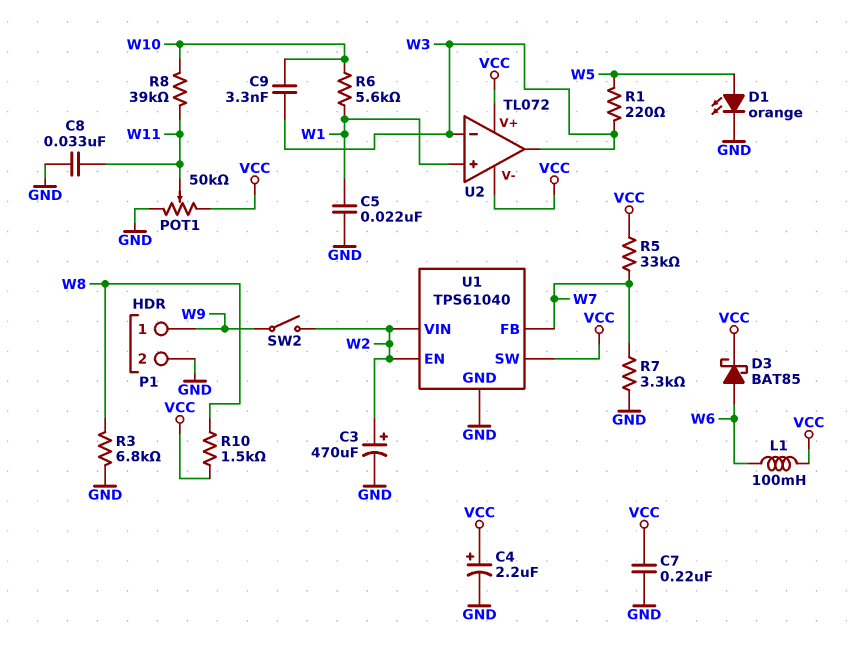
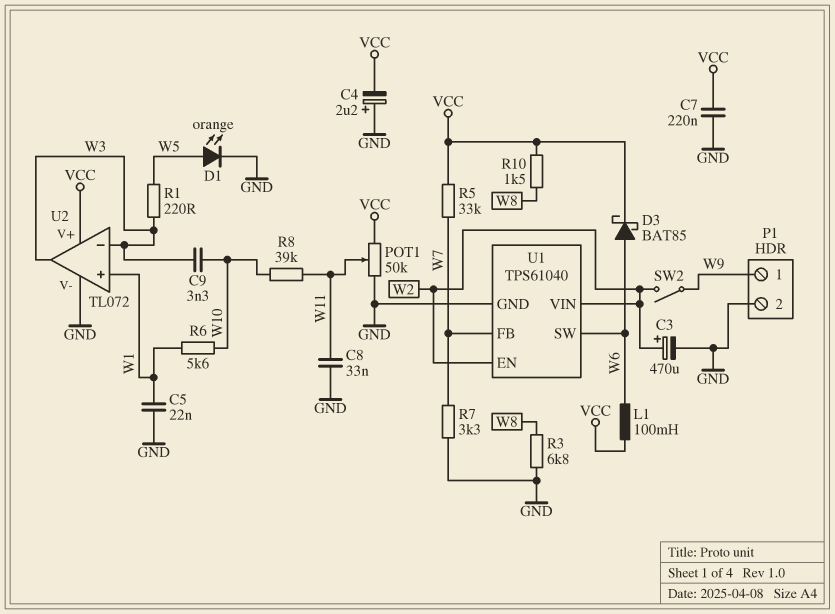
C4: 2.2uF (plus VCC, minus GND) -> 2.2uF (plus GND, minus VCC)
U1 pin SW: VCC -> W6
U2 pin V-: VCC -> GND

